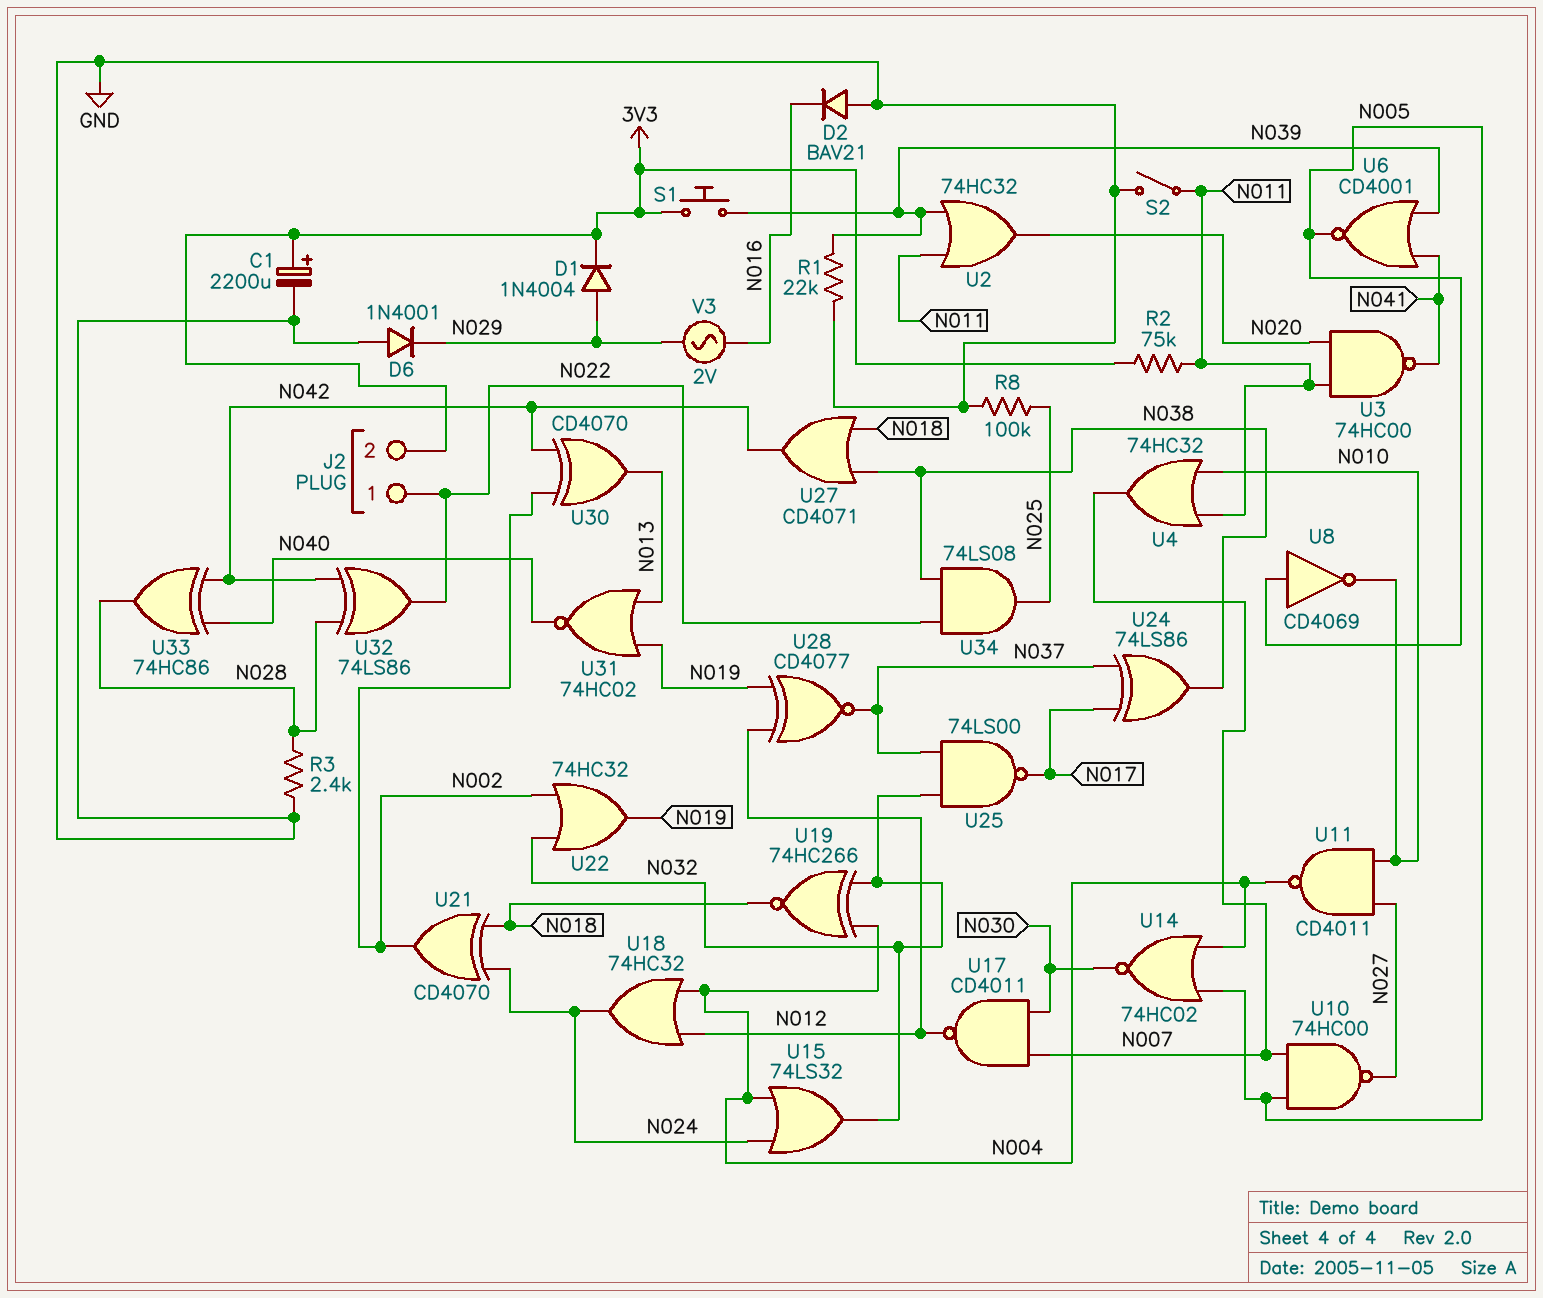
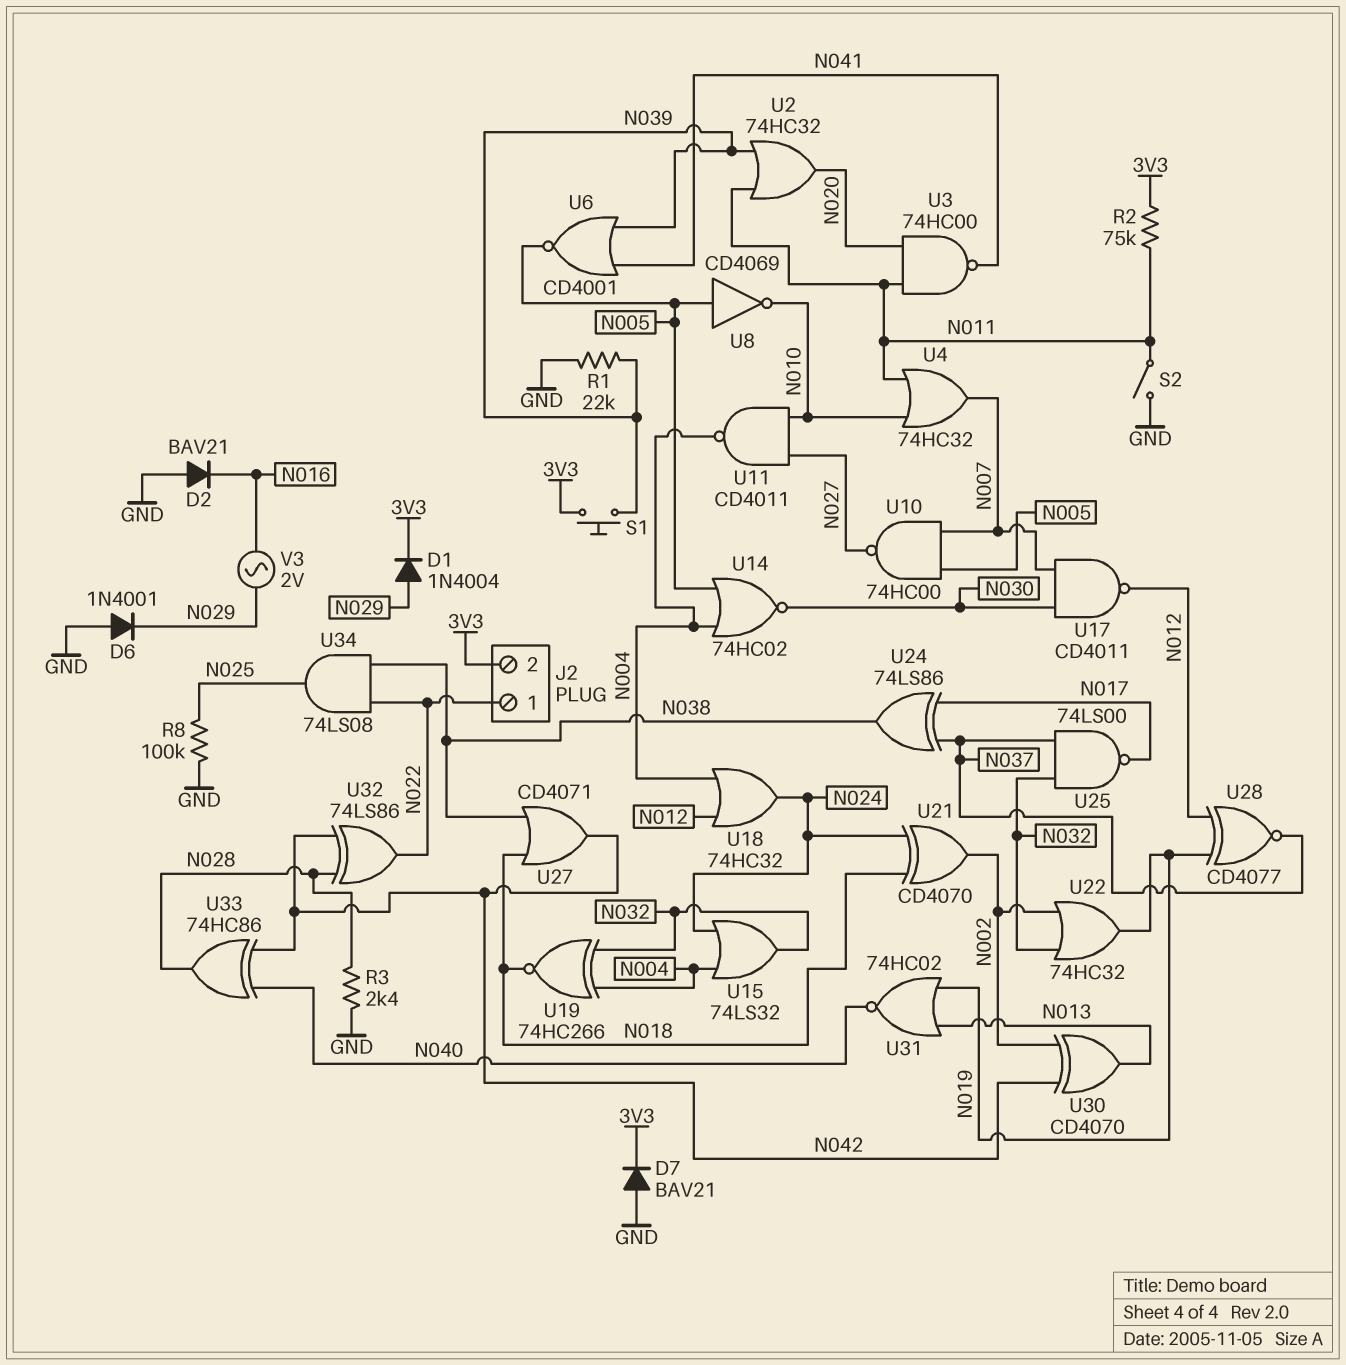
C1: 2200uF (plus 3V3, minus GND) -> none
D7: none -> diode BAV21 (A GND, K 3V3)

